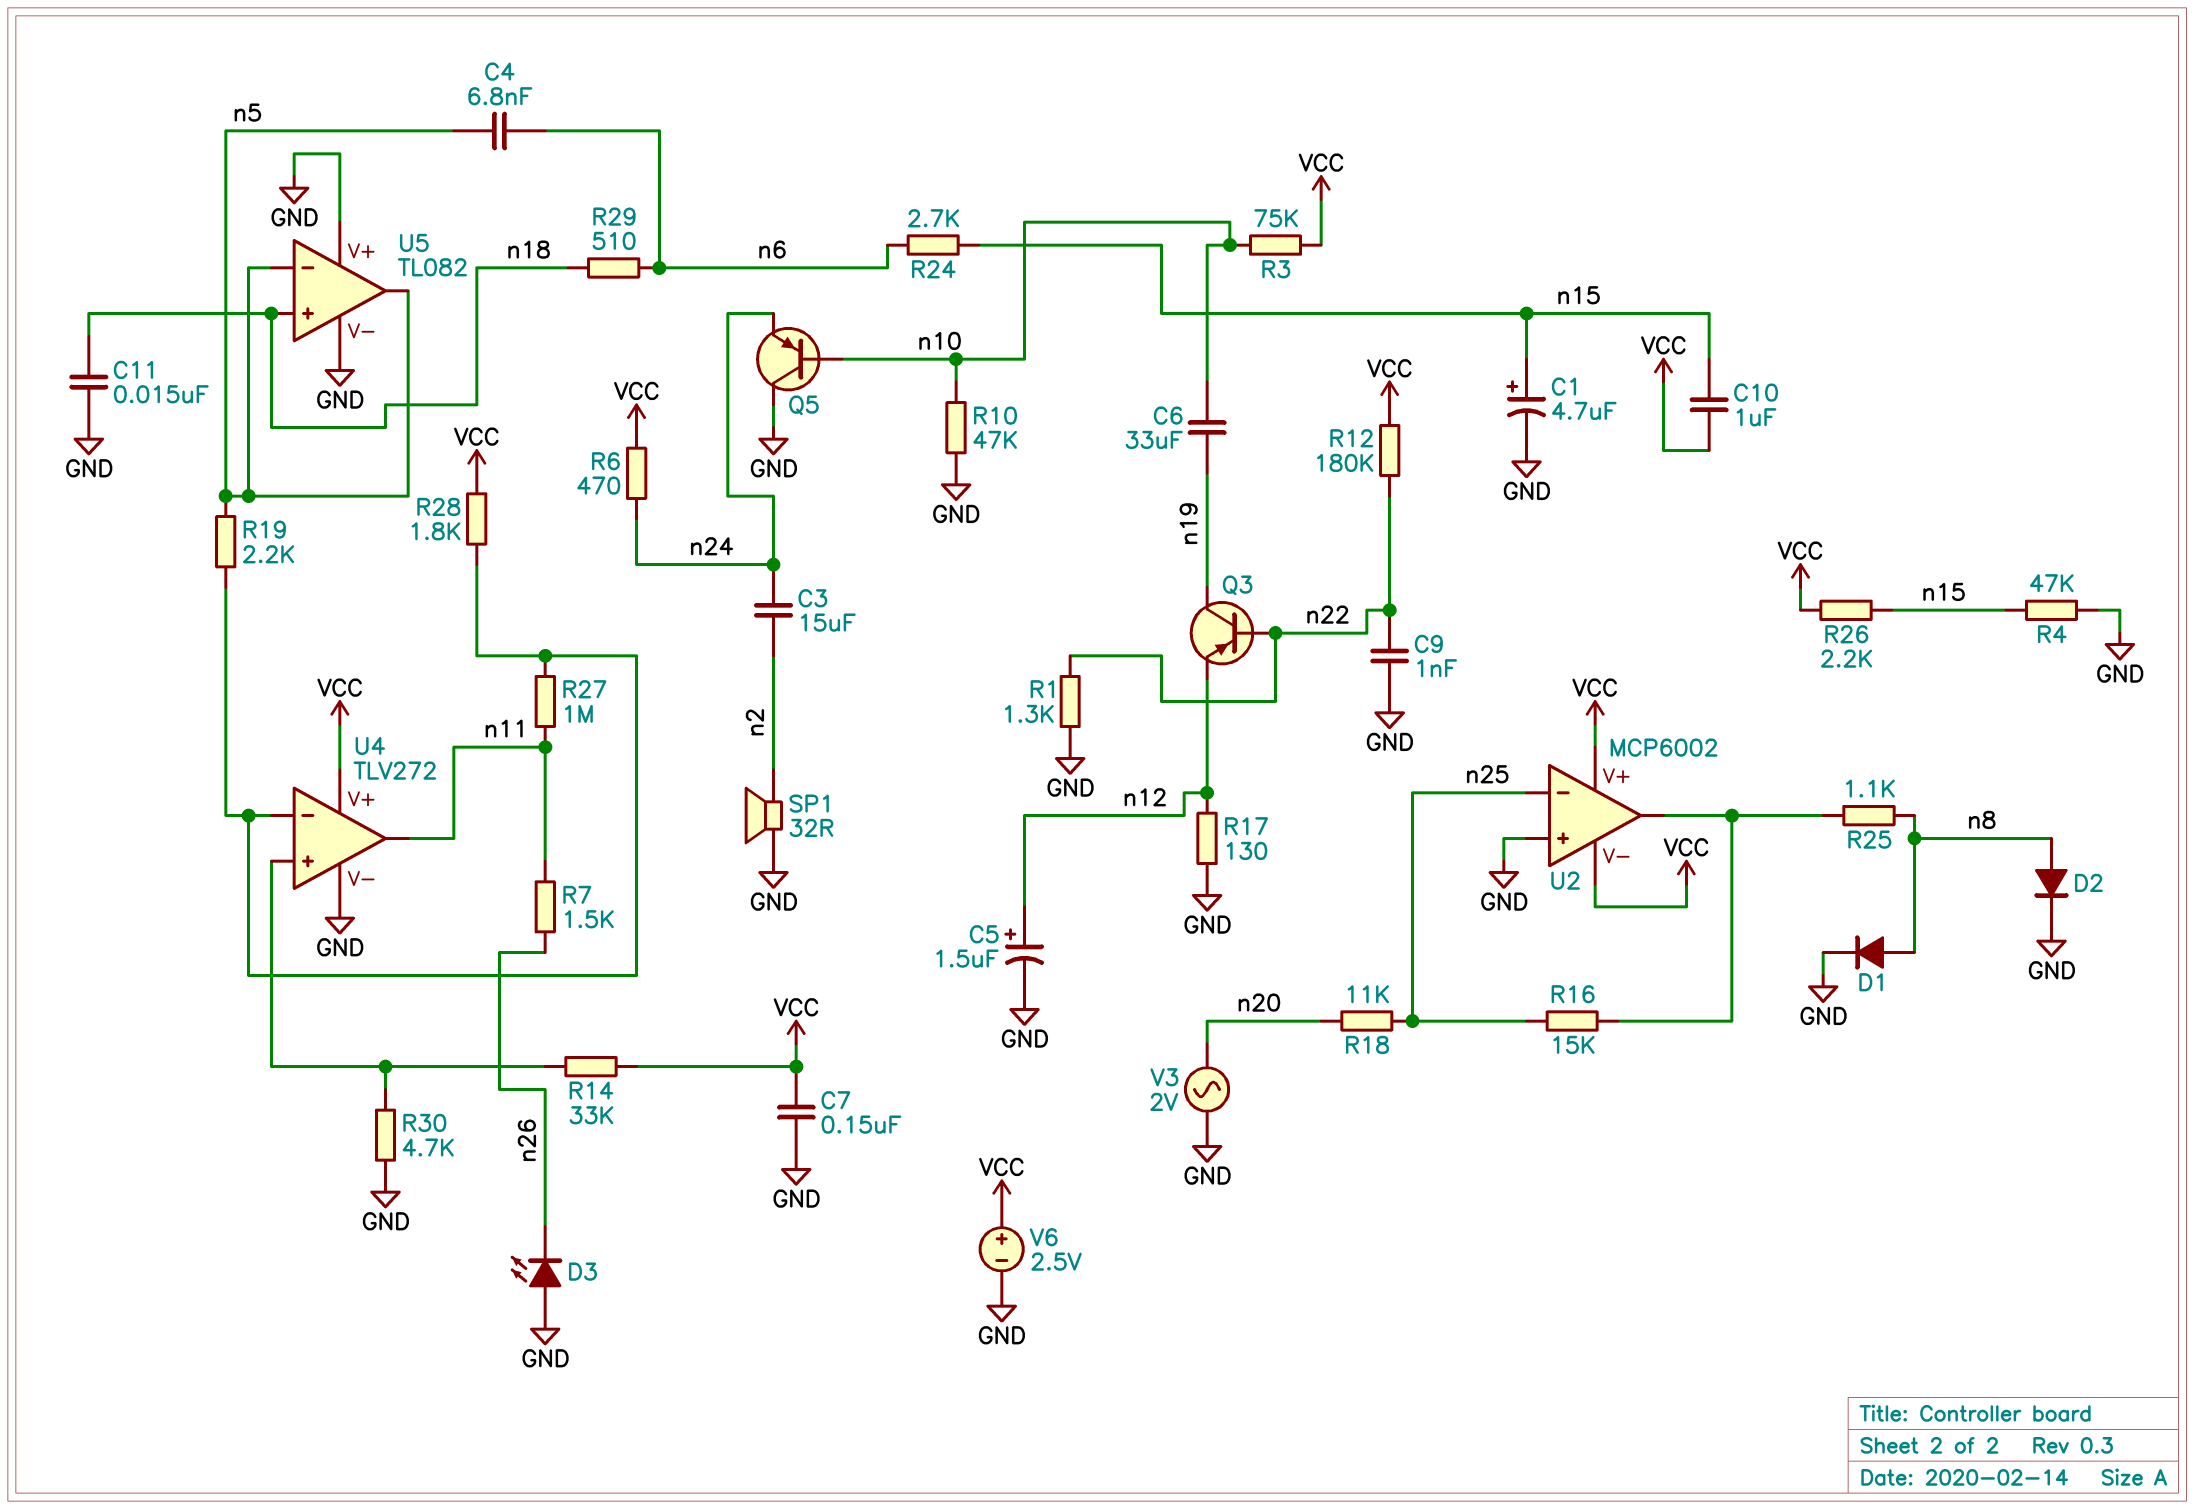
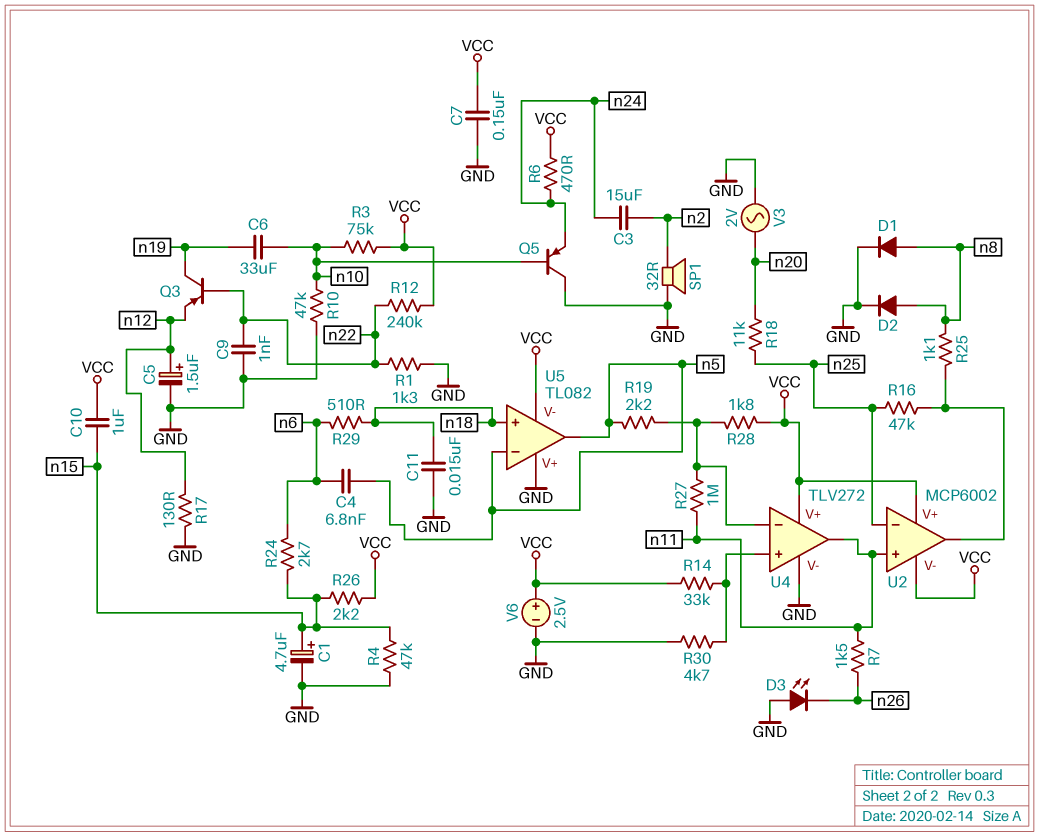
R12: 180k (VCC, n22) -> 240k (VCC, n22)
R16: 15k (U2/out, n25) -> 47k (U2/out, n25)
U2 pin in+: GND -> n11
U5 pin V-: GND -> VCC

